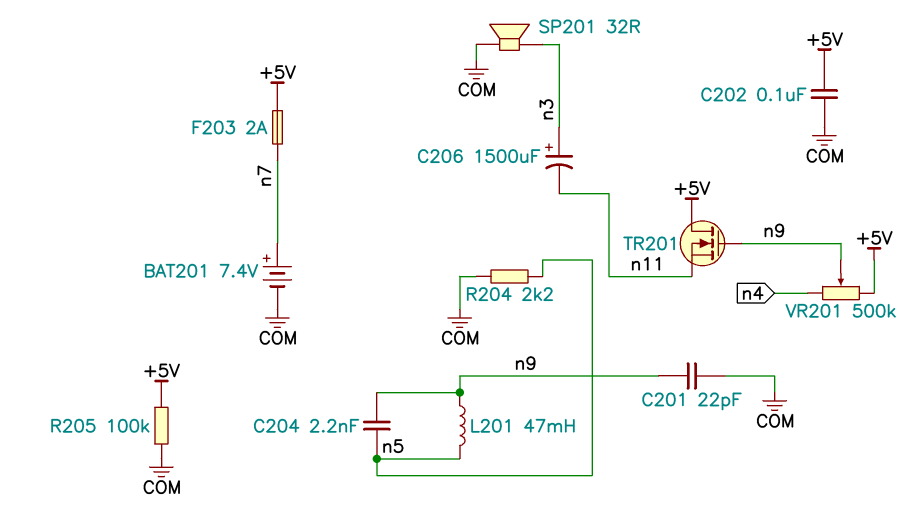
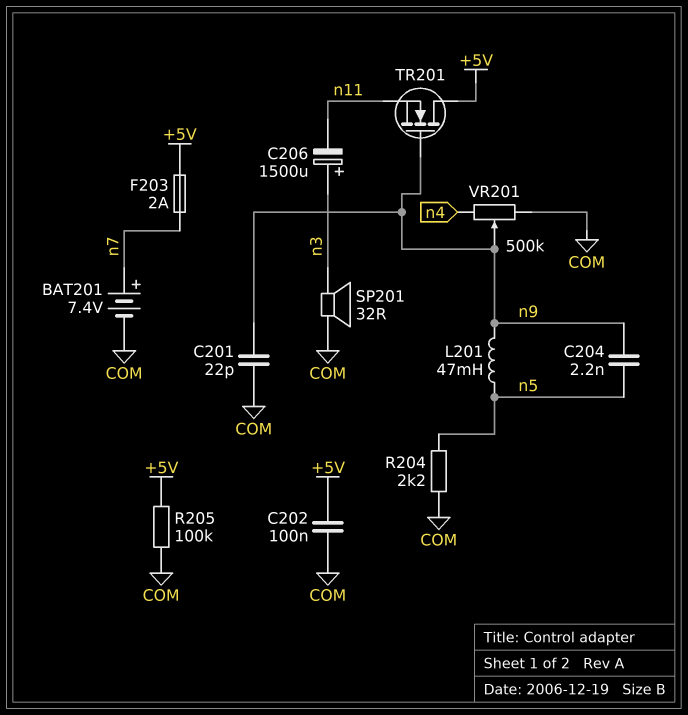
VR201: 500k (+5V, n4, wiper n9) -> 500k (COM, n4, wiper n9)

